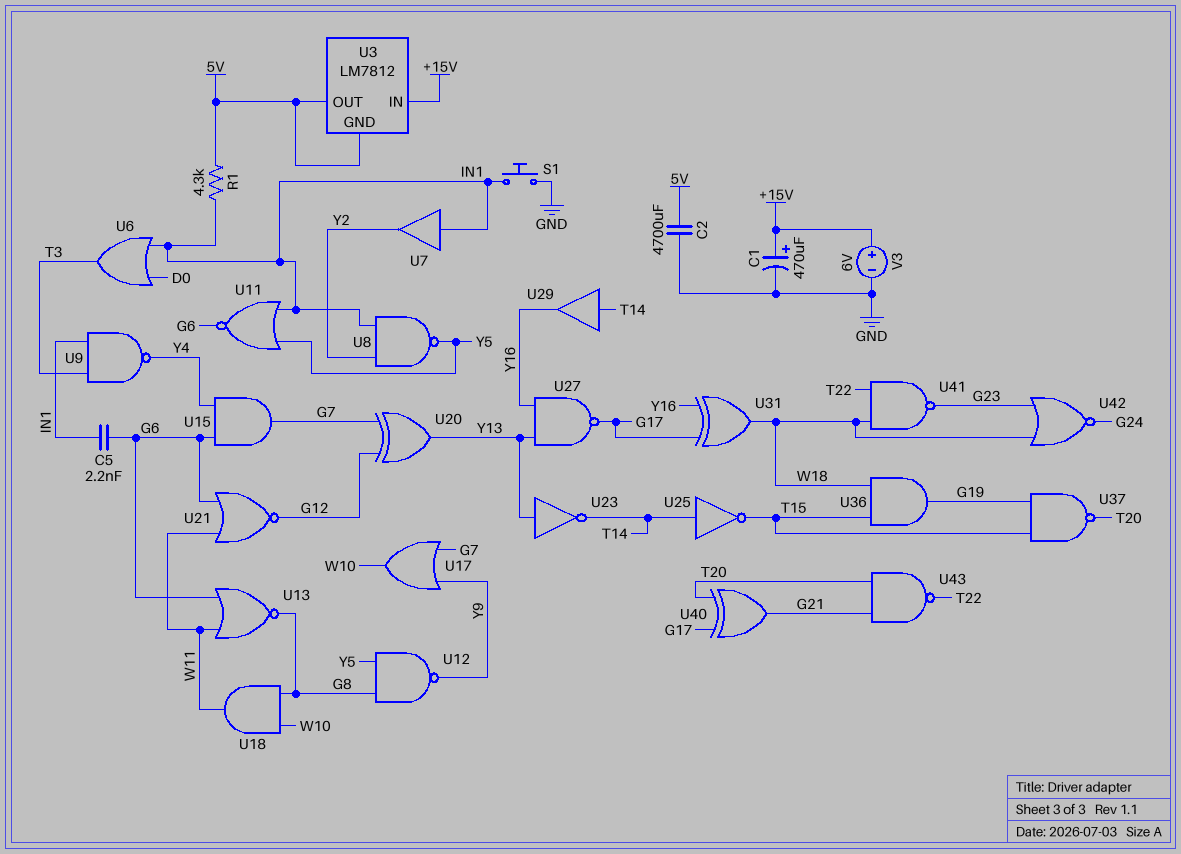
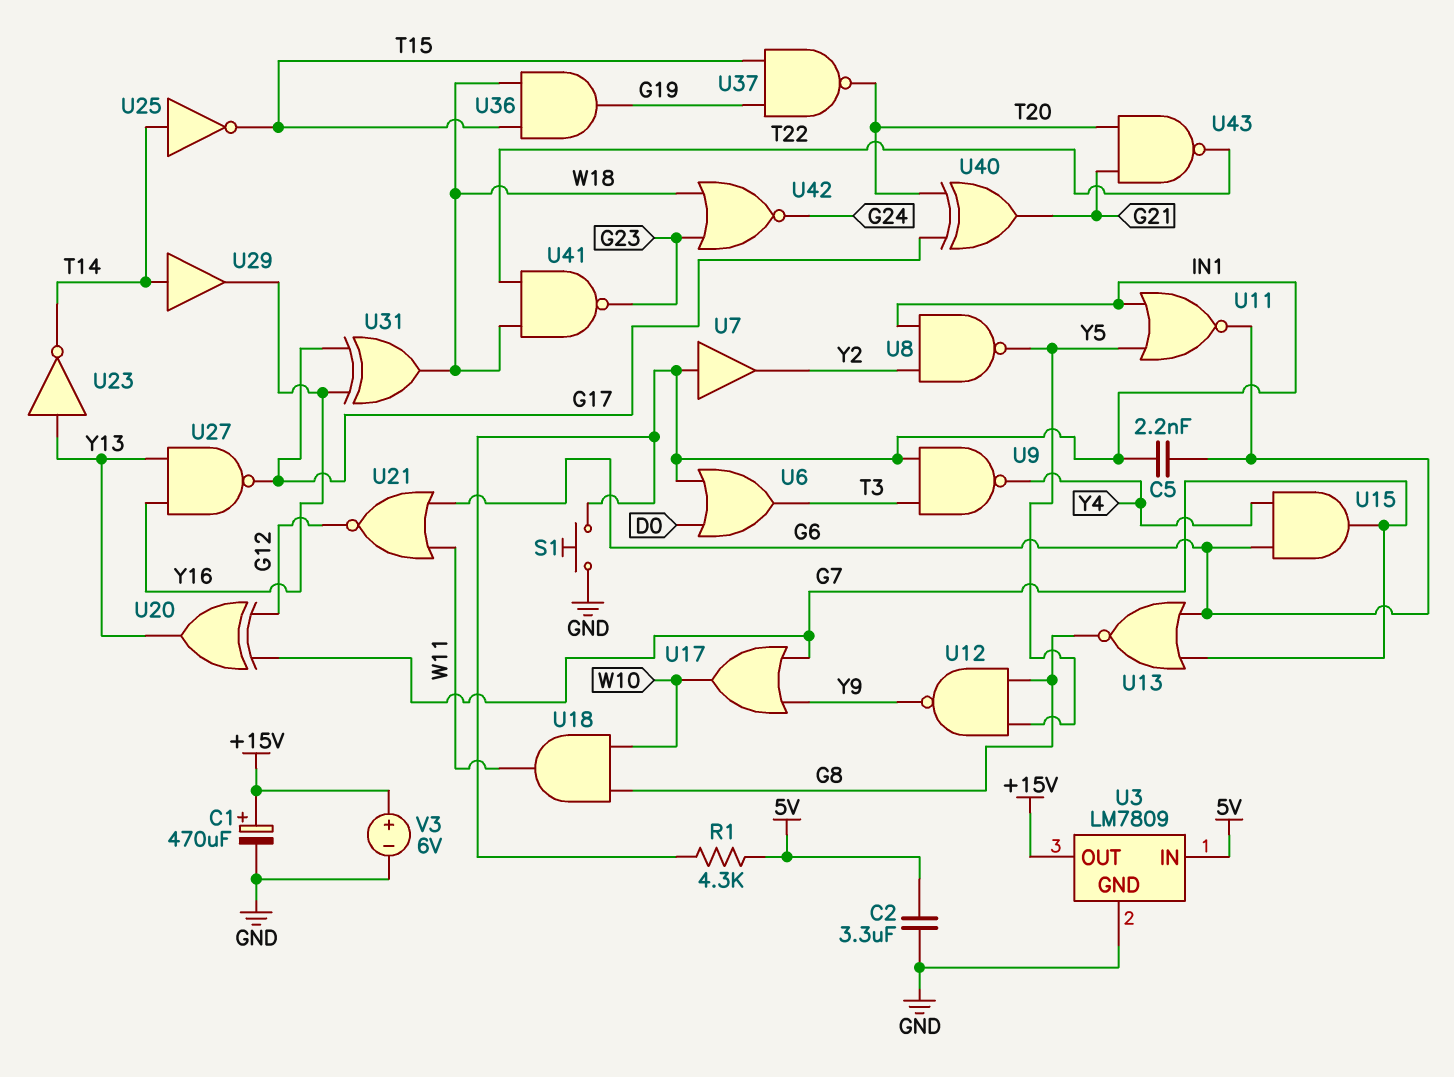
C2: 4700uF (5V, GND) -> 3.3uF (5V, GND)
U3: LM7812 -> LM7809
U3 pin GND: 5V -> GND
U3 pin IN: +15V -> 5V
U3 pin OUT: 5V -> +15V
U13: NOR (in G6, in W11, out G8) -> NOR (in G6, in G7, out G8)

